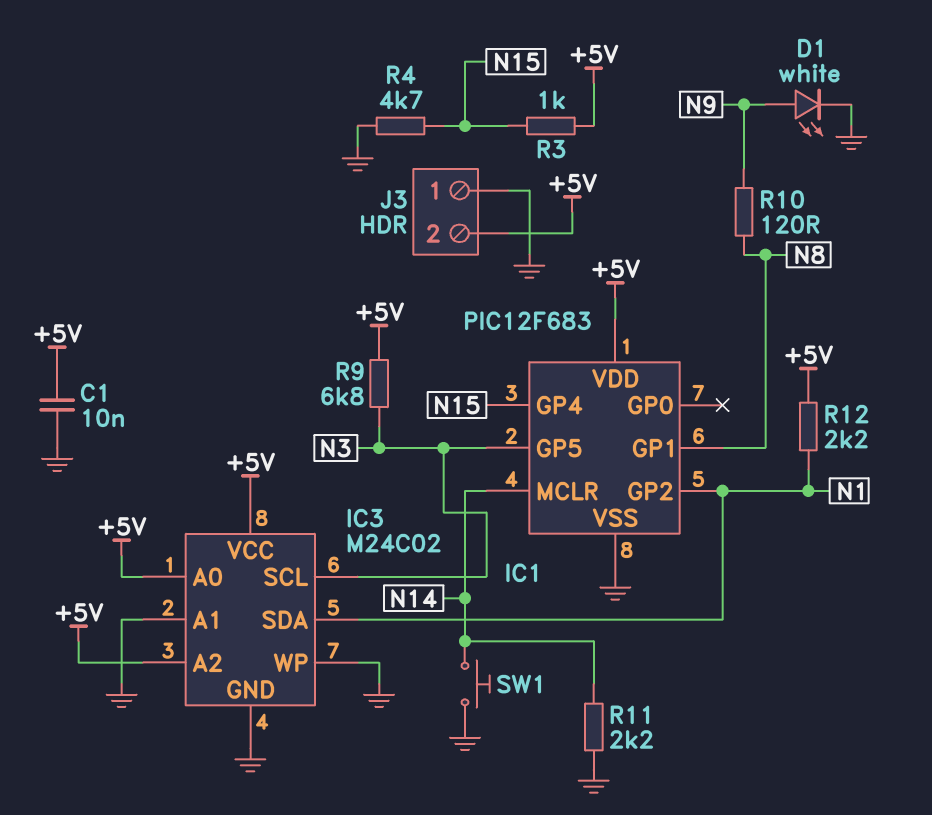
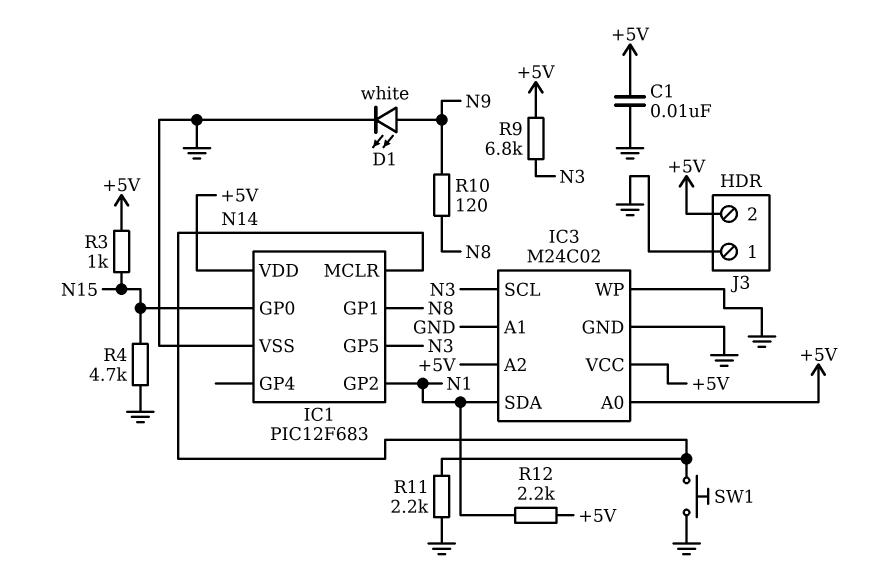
IC1 pin GP0: none -> N15
IC1 pin GP4: N15 -> none

